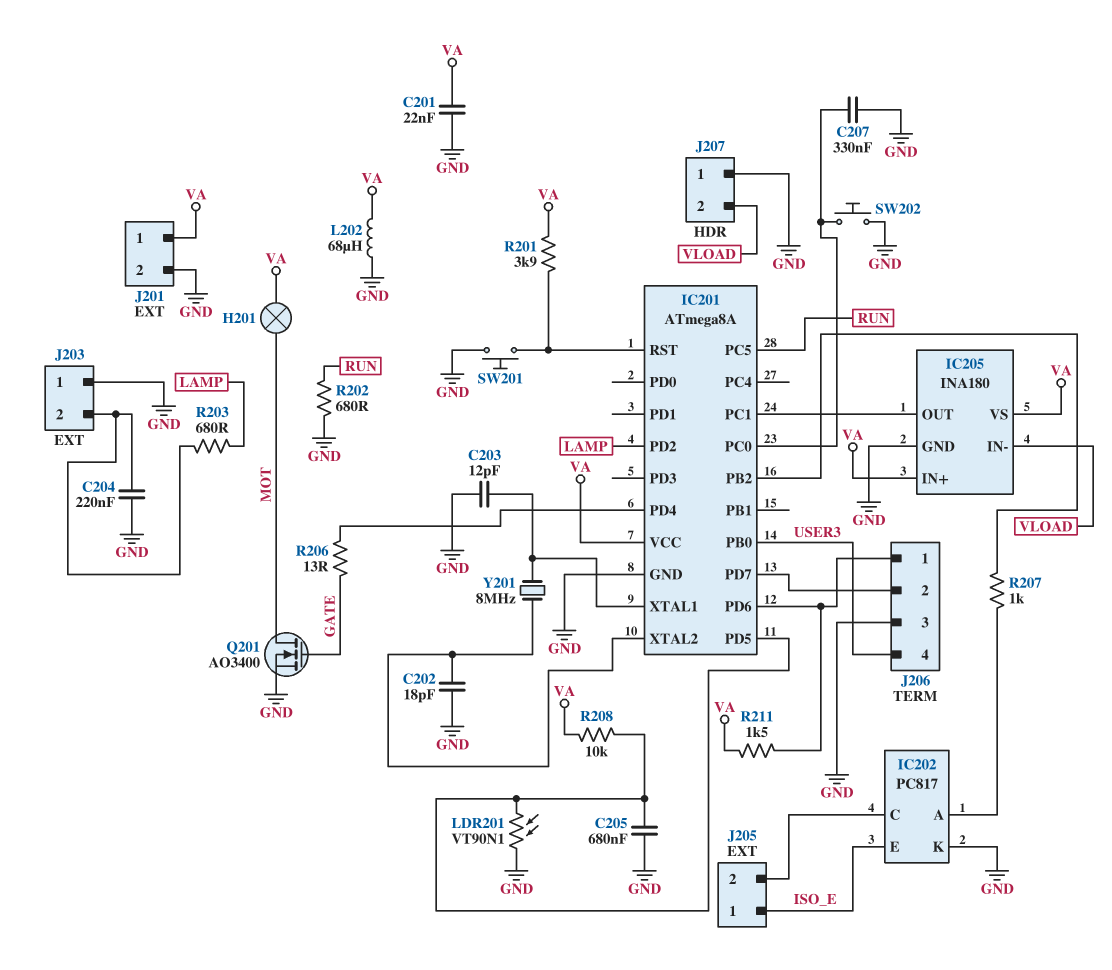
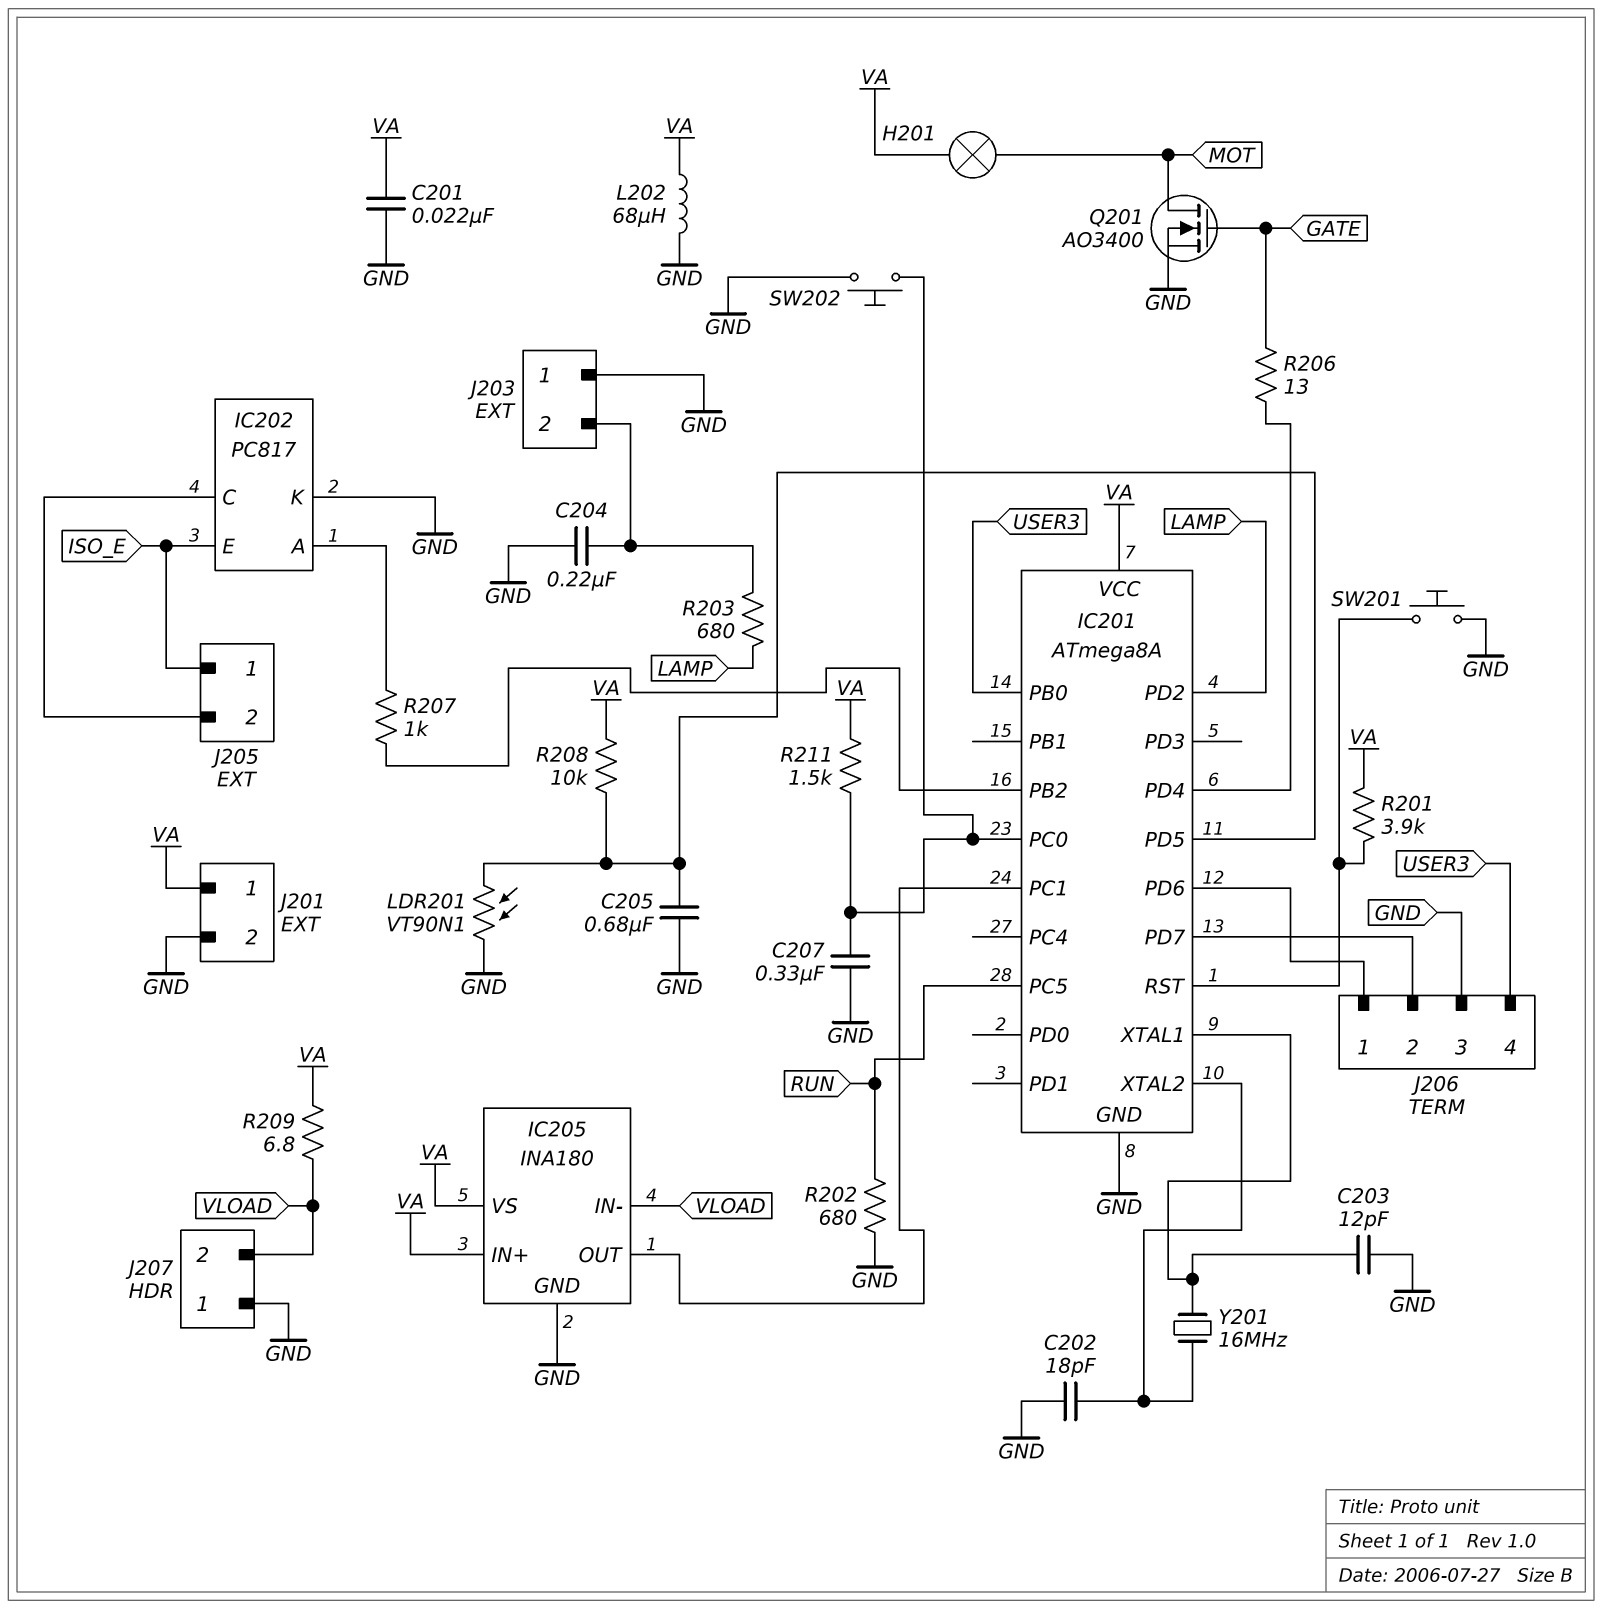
R209: none -> 6.8 (VA, VLOAD)
R211: 1.5k (IC201/PD6, VA) -> 1.5k (IC201/PC0, VA)
Y201: 8MHz (IC201/XTAL1, IC201/XTAL2) -> 16MHz (IC201/XTAL1, IC201/XTAL2)

